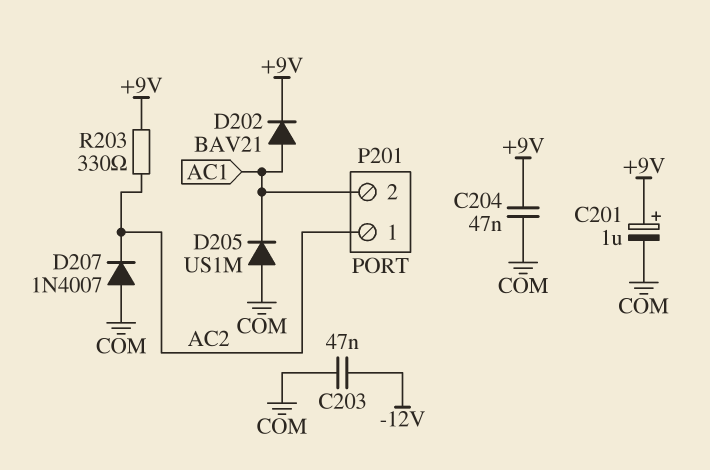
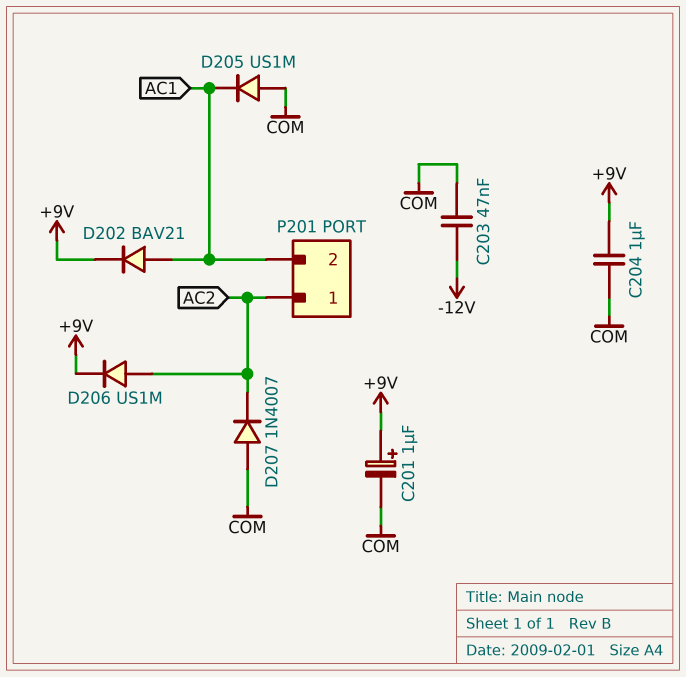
C204: 47nF (+9V, COM) -> 1uF (+9V, COM)
D206: none -> diode US1M (A AC2, K +9V)
R203: 330 (+9V, AC2) -> none

